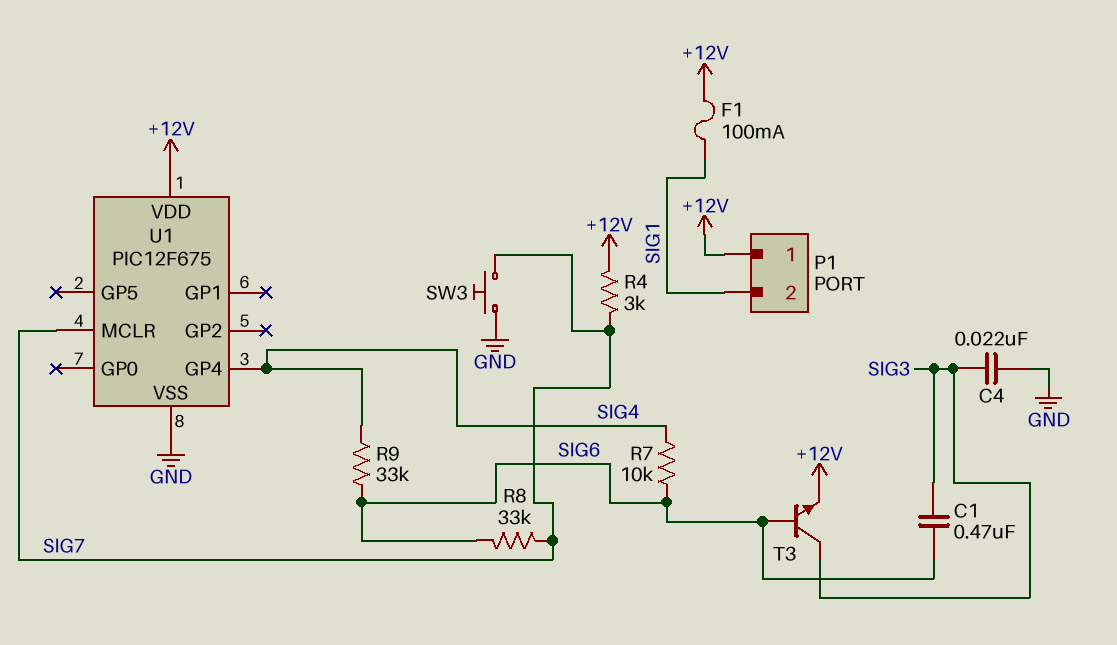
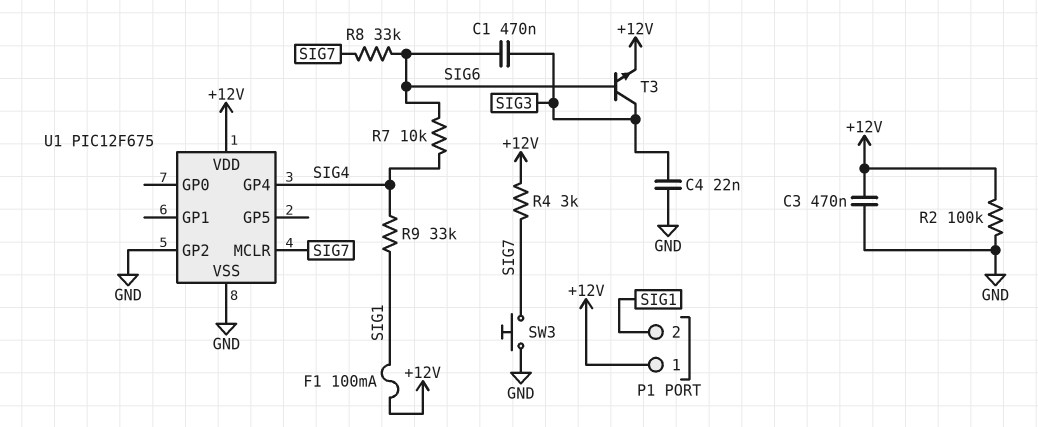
C3: none -> 470nF (+12V, GND)
R2: none -> 100k (+12V, GND)
R9: 33k (SIG4, SIG6) -> 33k (SIG1, SIG4)
U1 pin GP2: none -> GND

